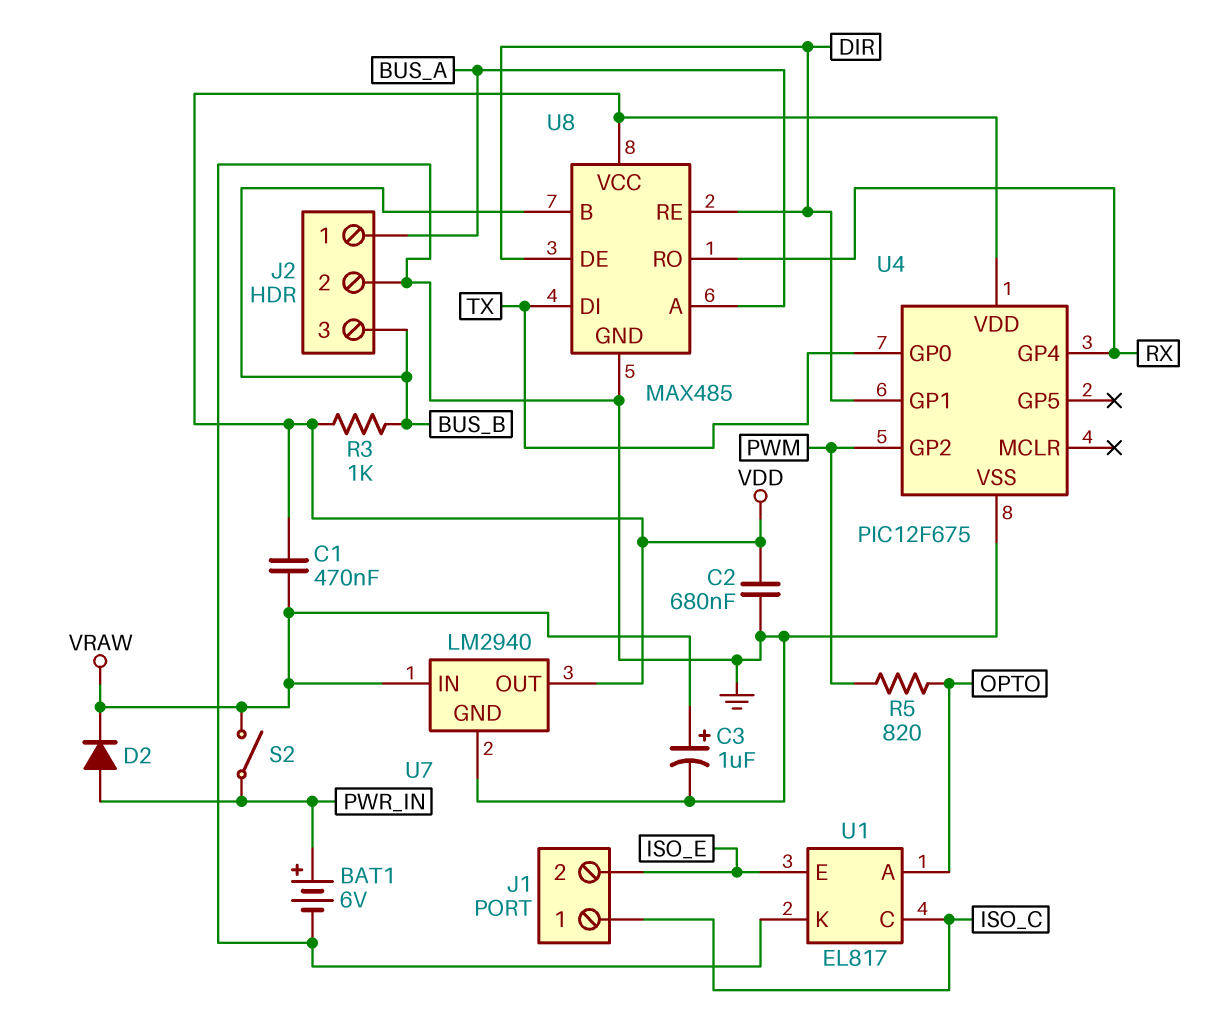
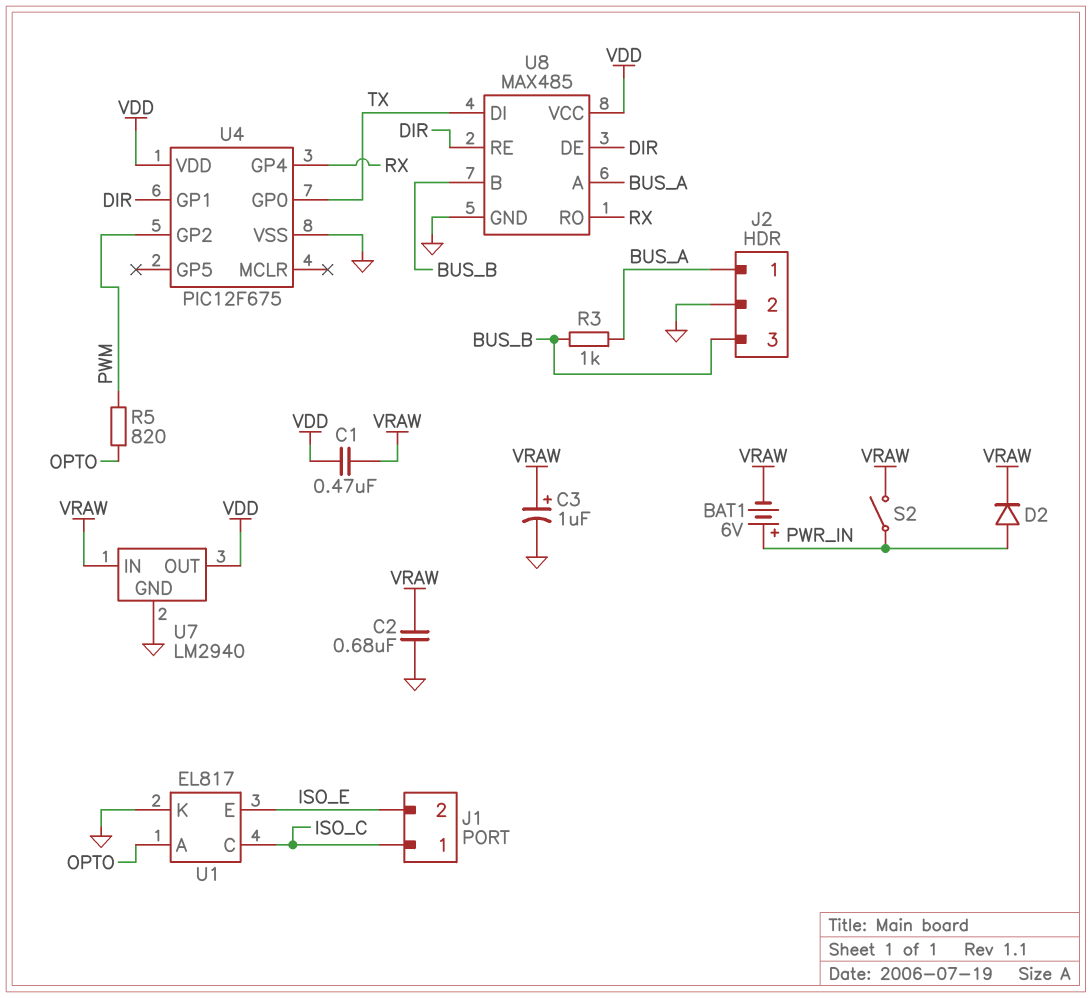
BAT1: 6V (plus PWR_IN, minus GND) -> 6V (plus PWR_IN, minus VRAW)
C2: 680nF (GND, VDD) -> 680nF (GND, VRAW)
R3: 1k (BUS_B, VDD) -> 1k (BUS_A, BUS_B)

